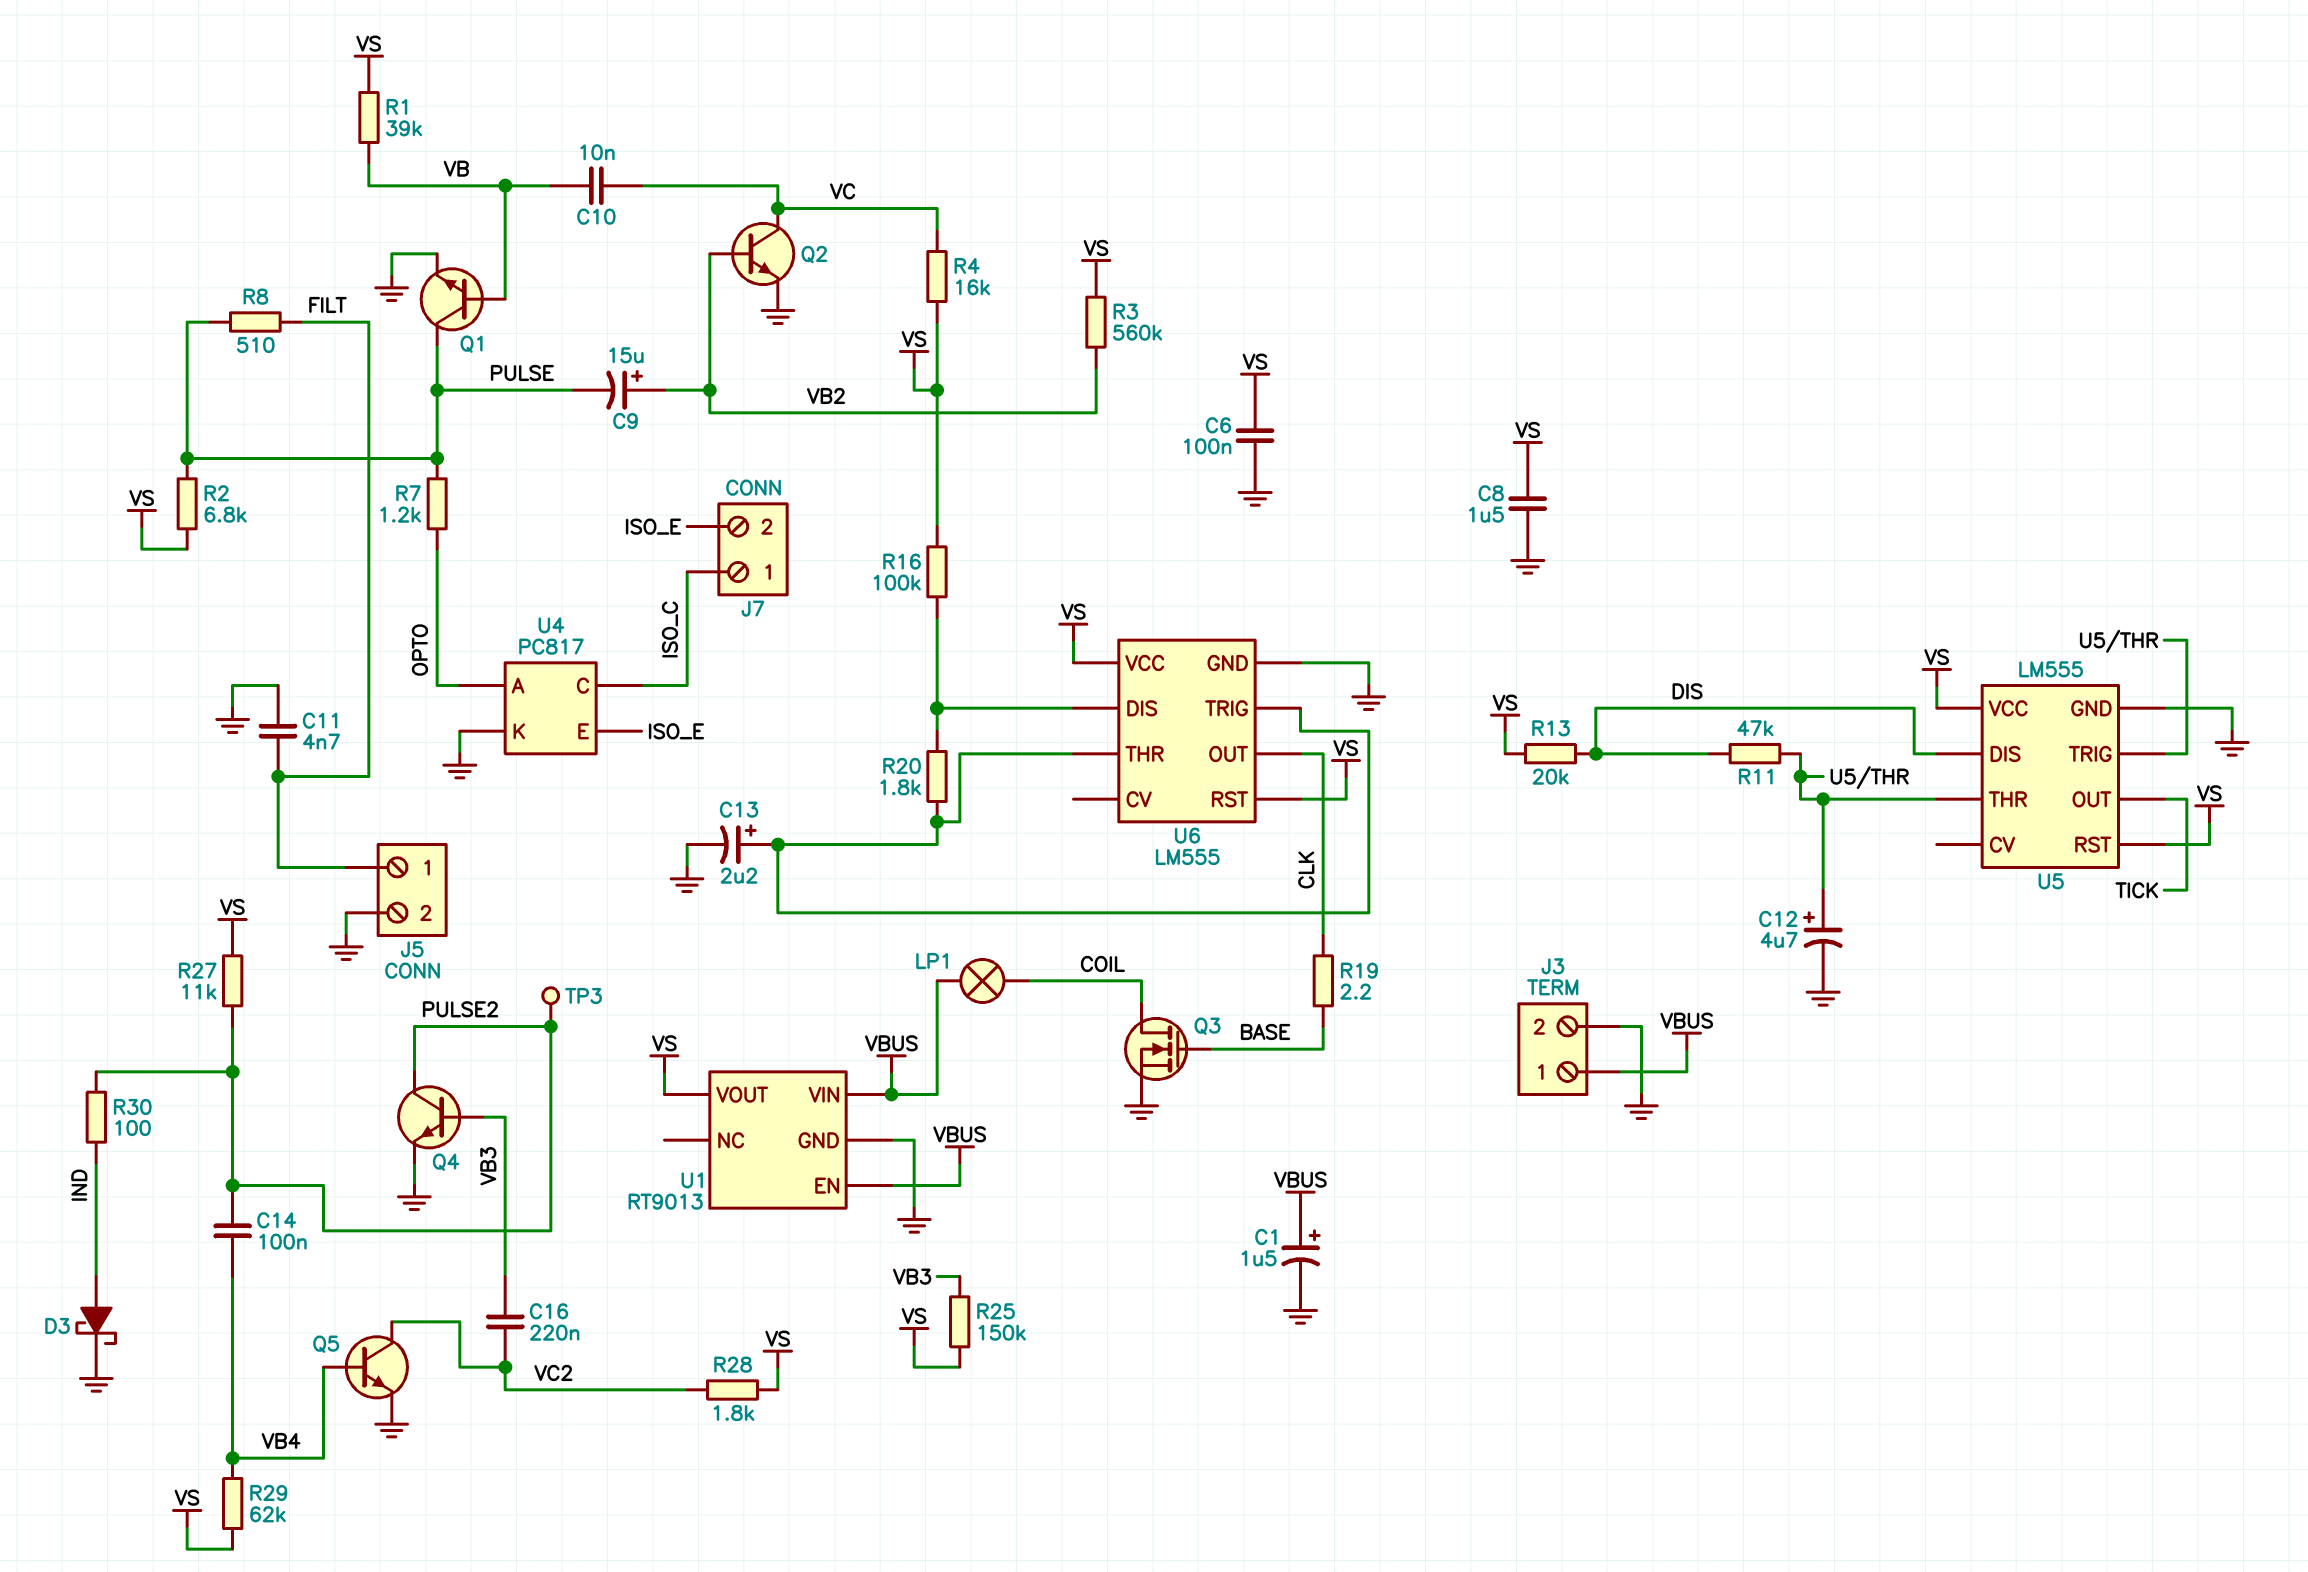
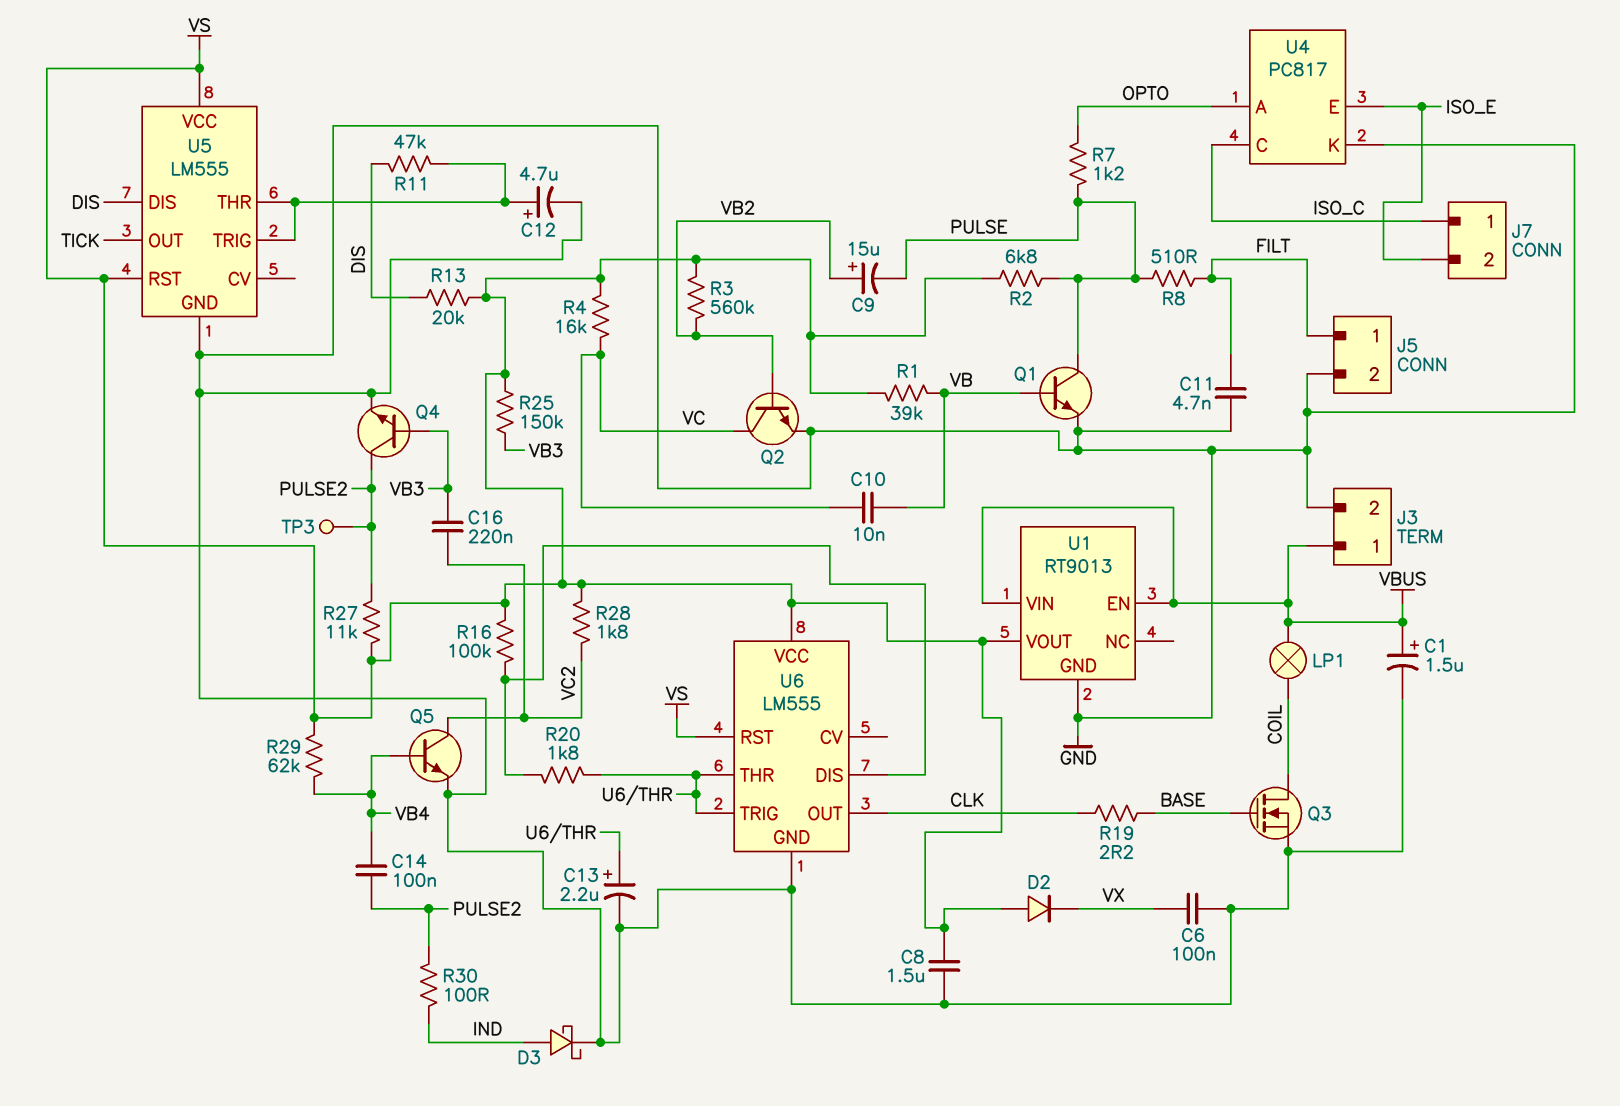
C6: 100nF (GND, VS) -> 100nF (GND, VX)
D2: none -> diode (A VS, K VX)

